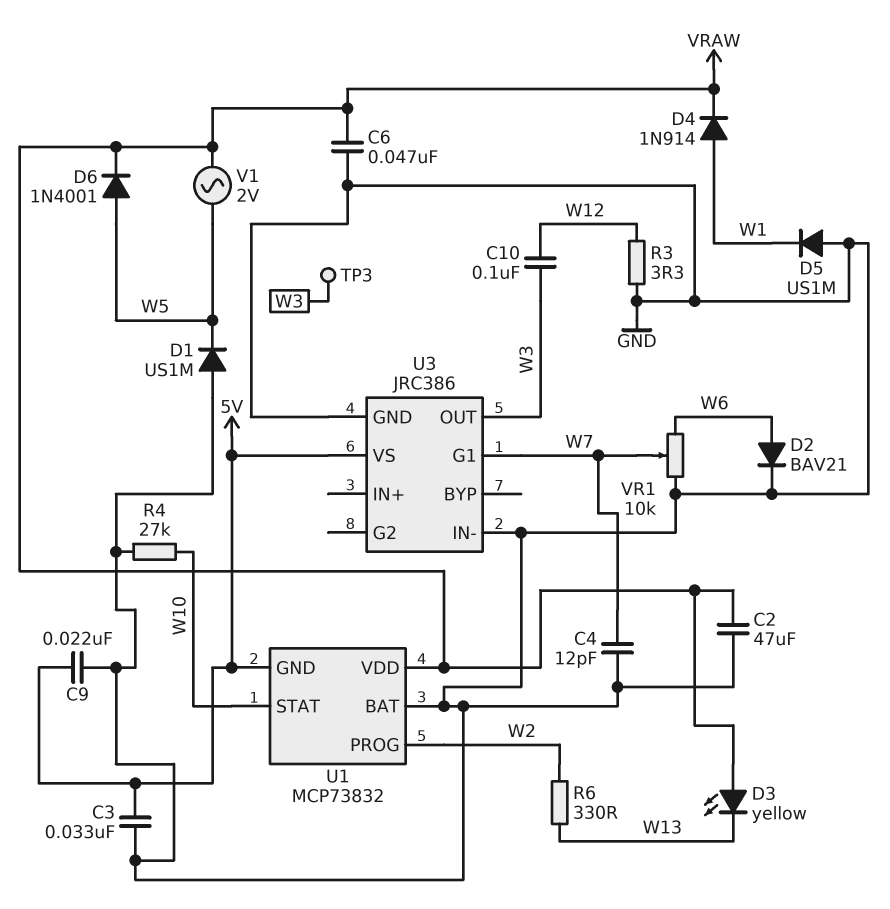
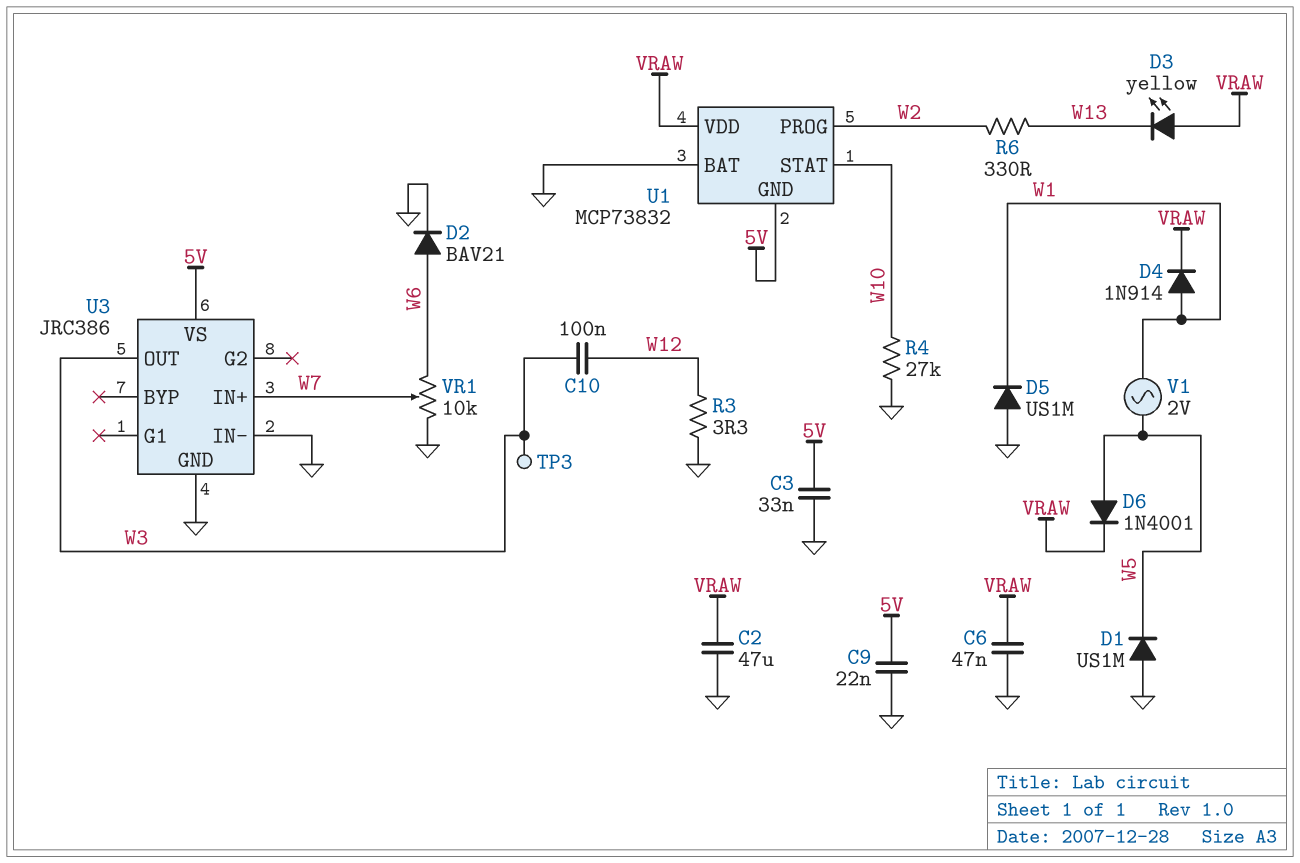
C4: 12pF (GND, W7) -> none
U3 pin G1: W7 -> none
U3 pin IN+: none -> W7
V1: AC 2V (VRAW, W5) -> AC 2V (W1, W5)

